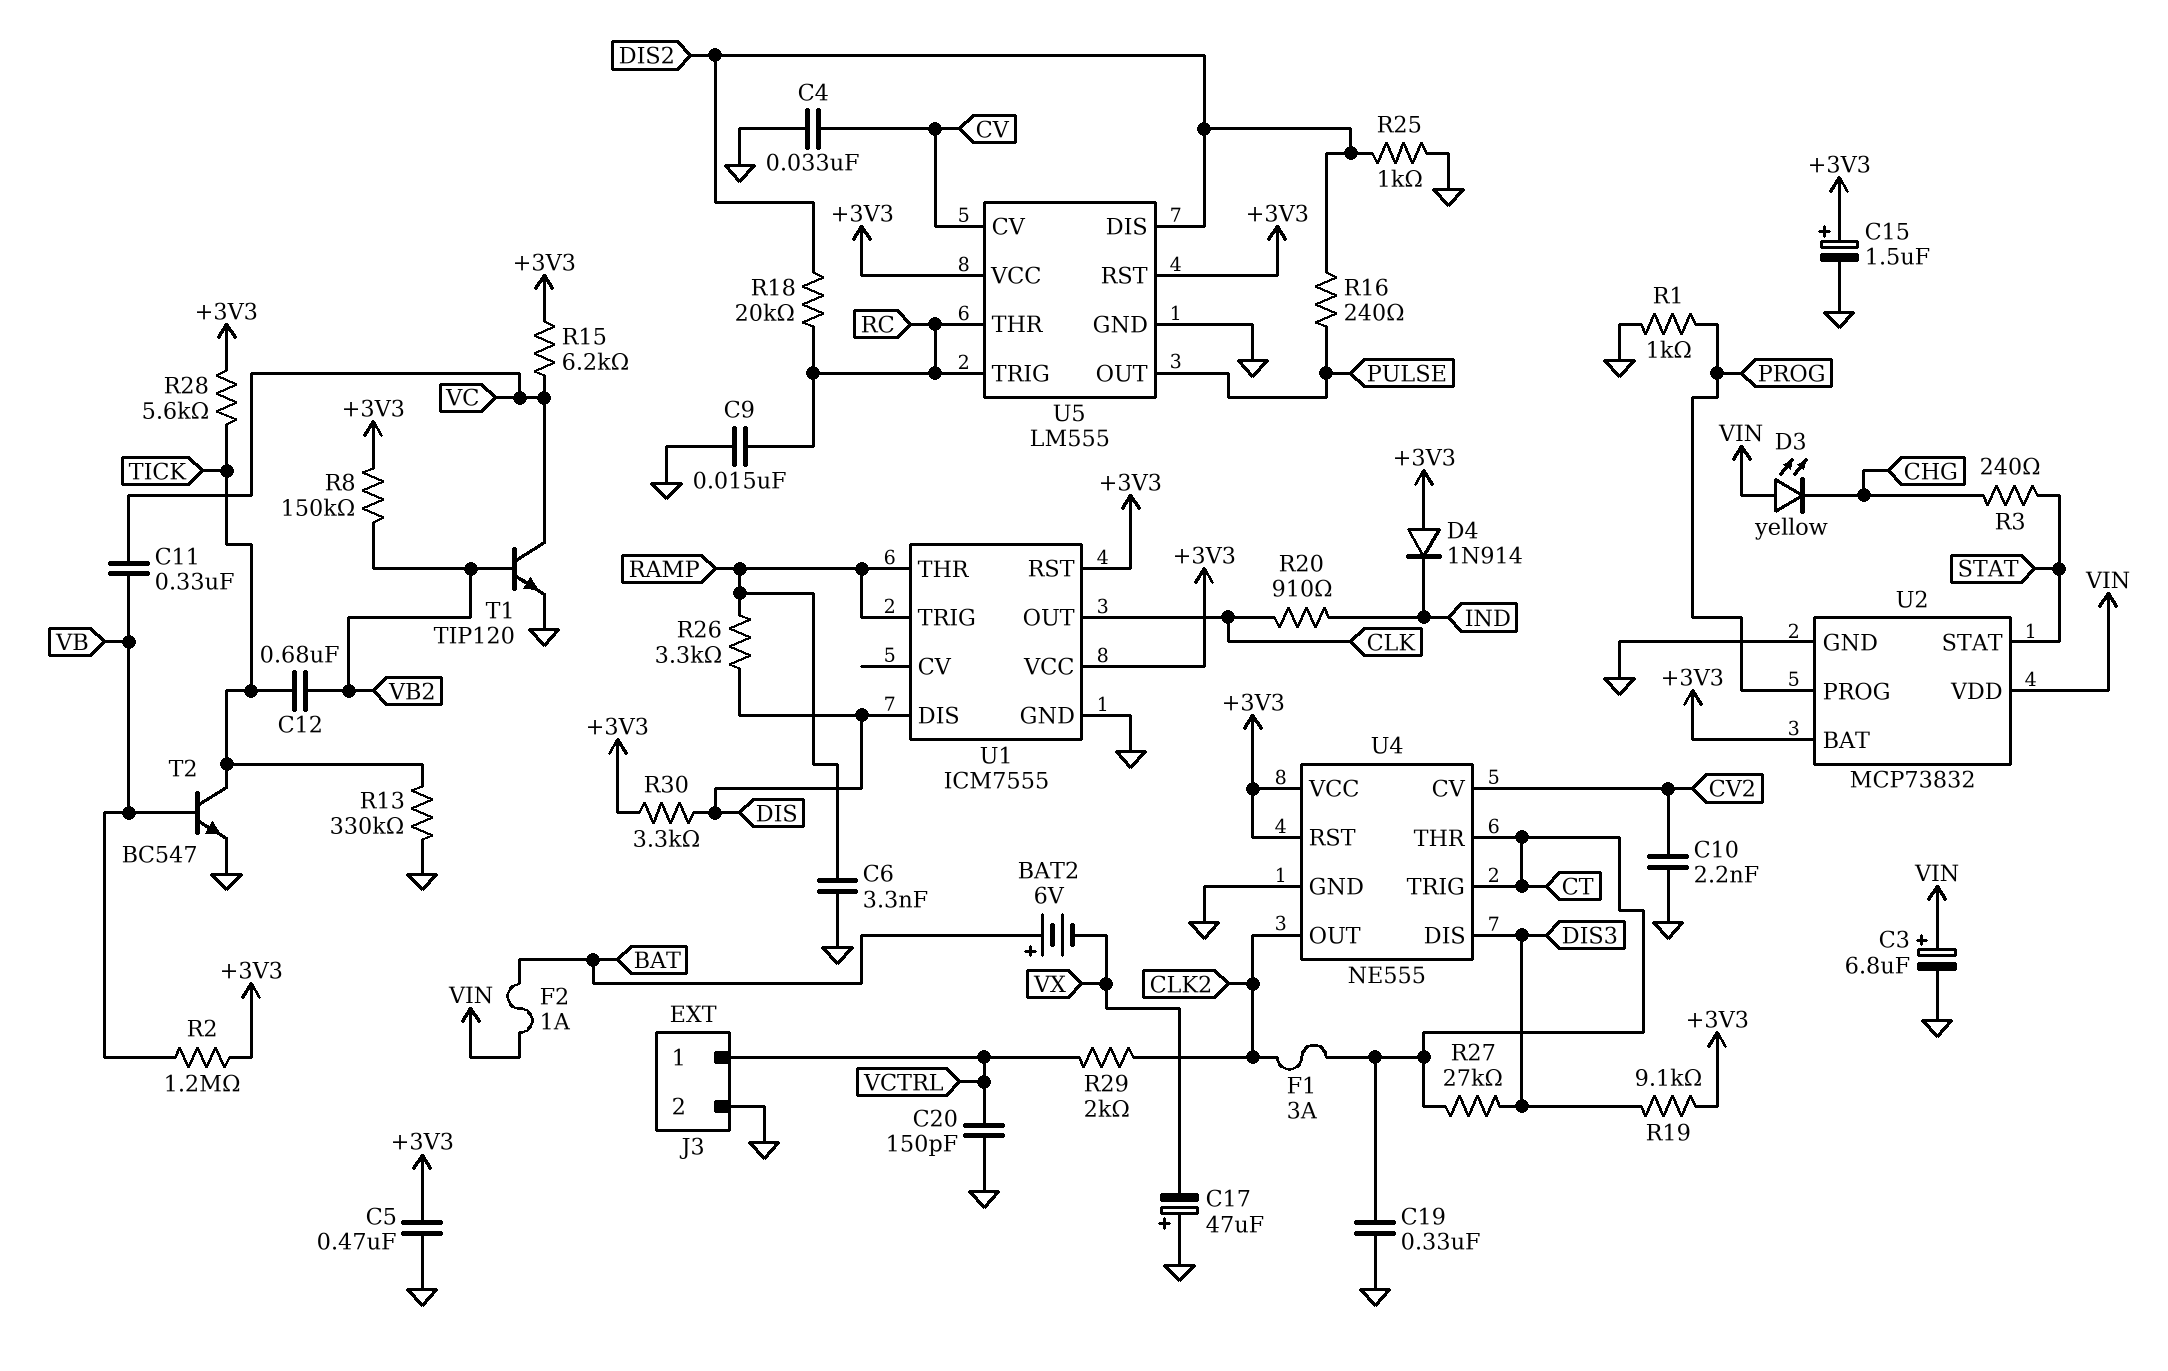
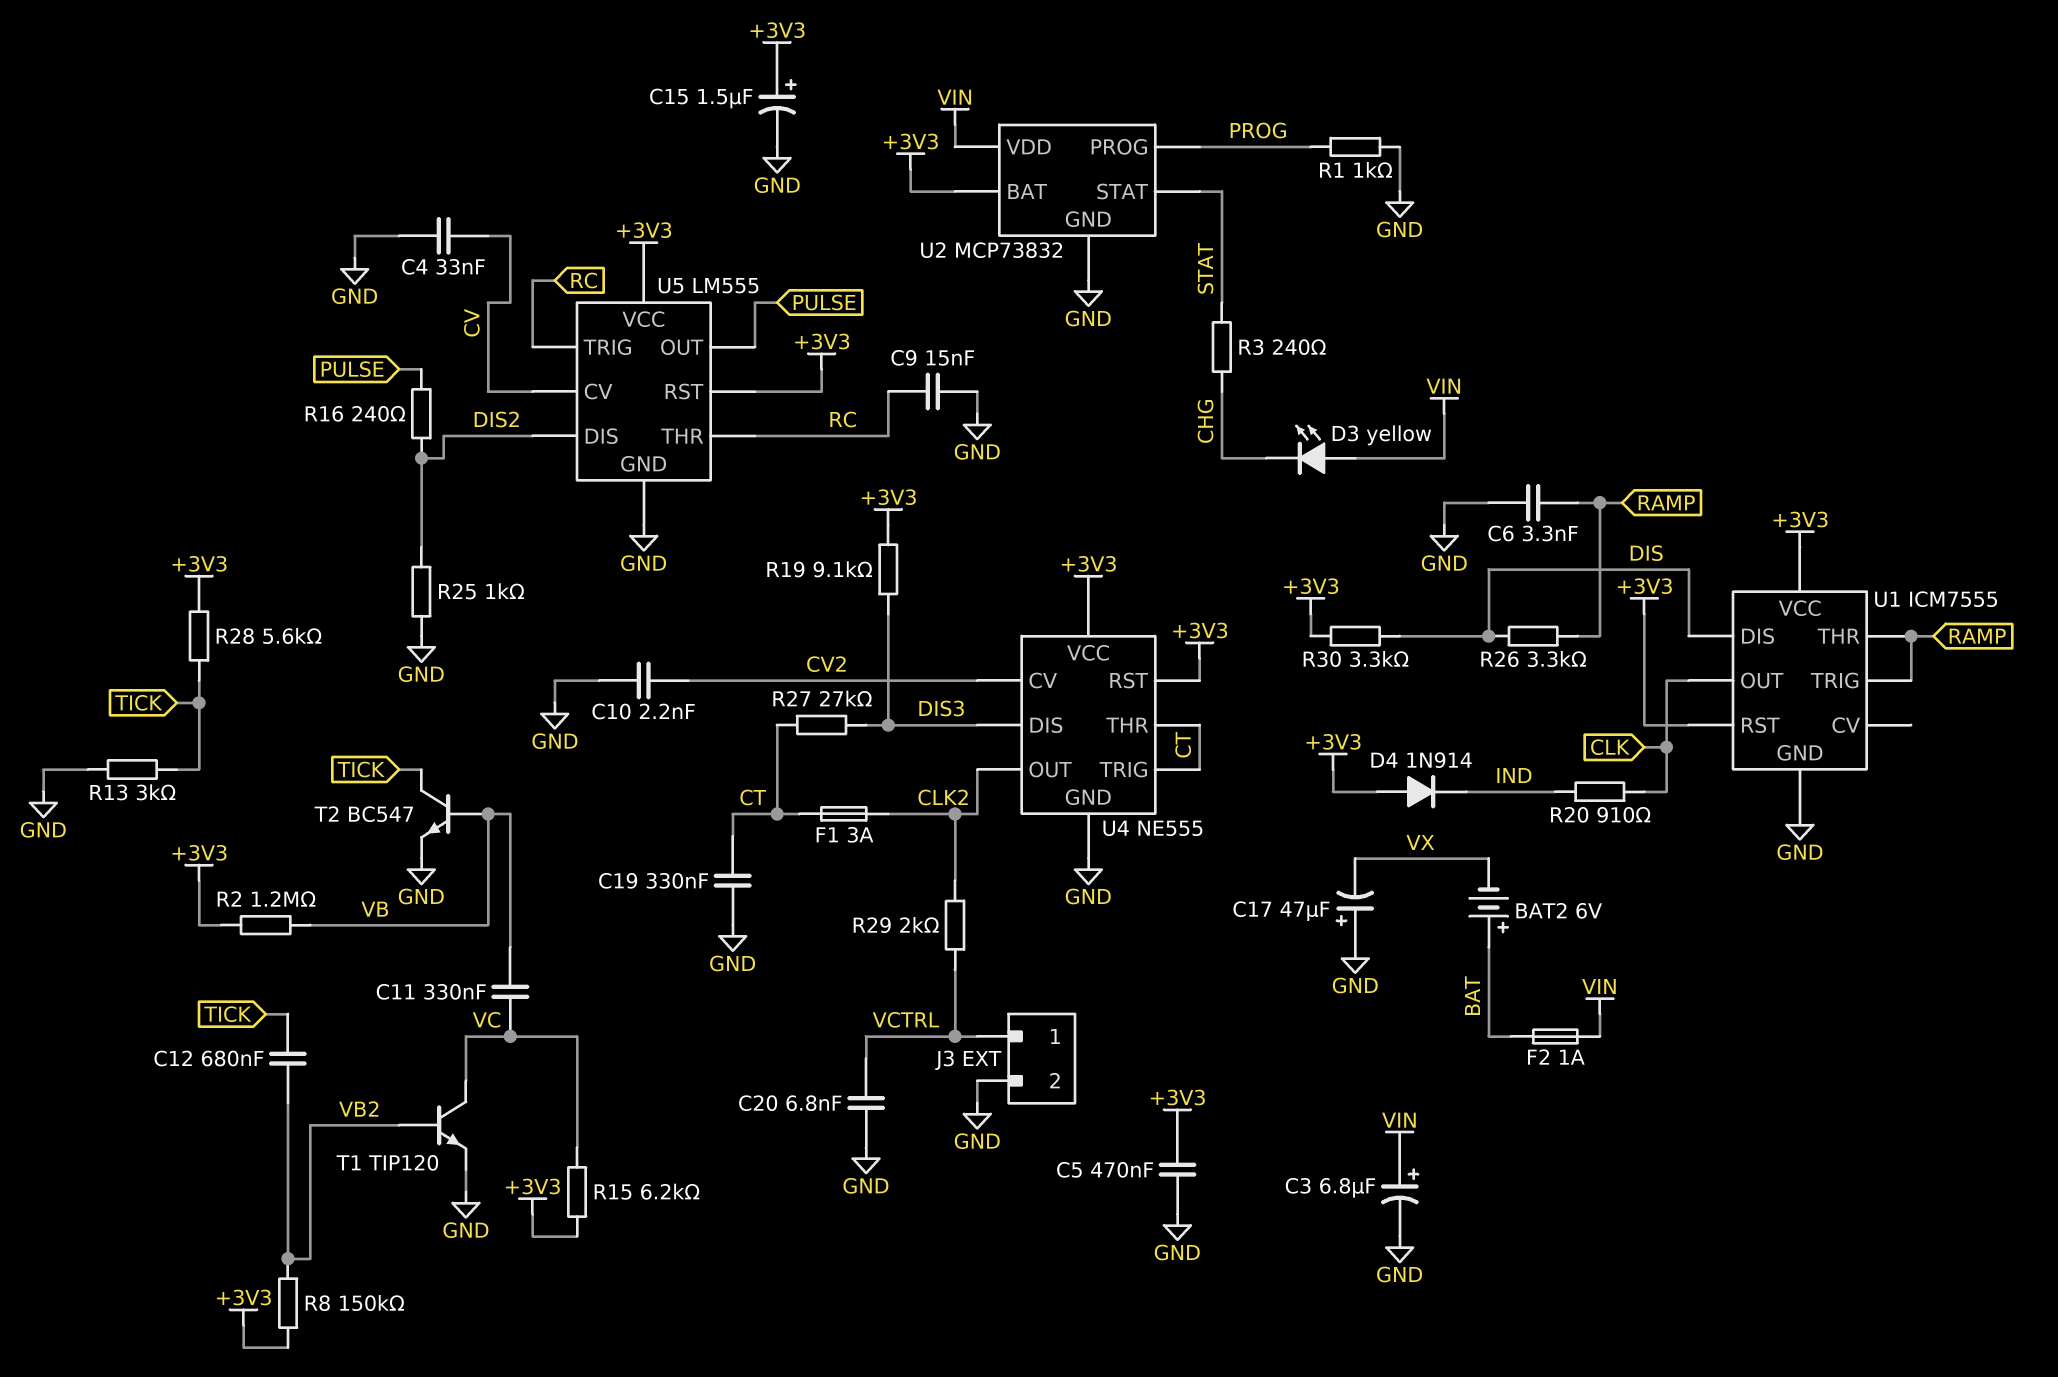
C20: 150pF (GND, VCTRL) -> 6.8nF (GND, VCTRL)
R13: 330k (GND, TICK) -> 3k (GND, TICK)
R18: 20k (DIS2, RC) -> none

